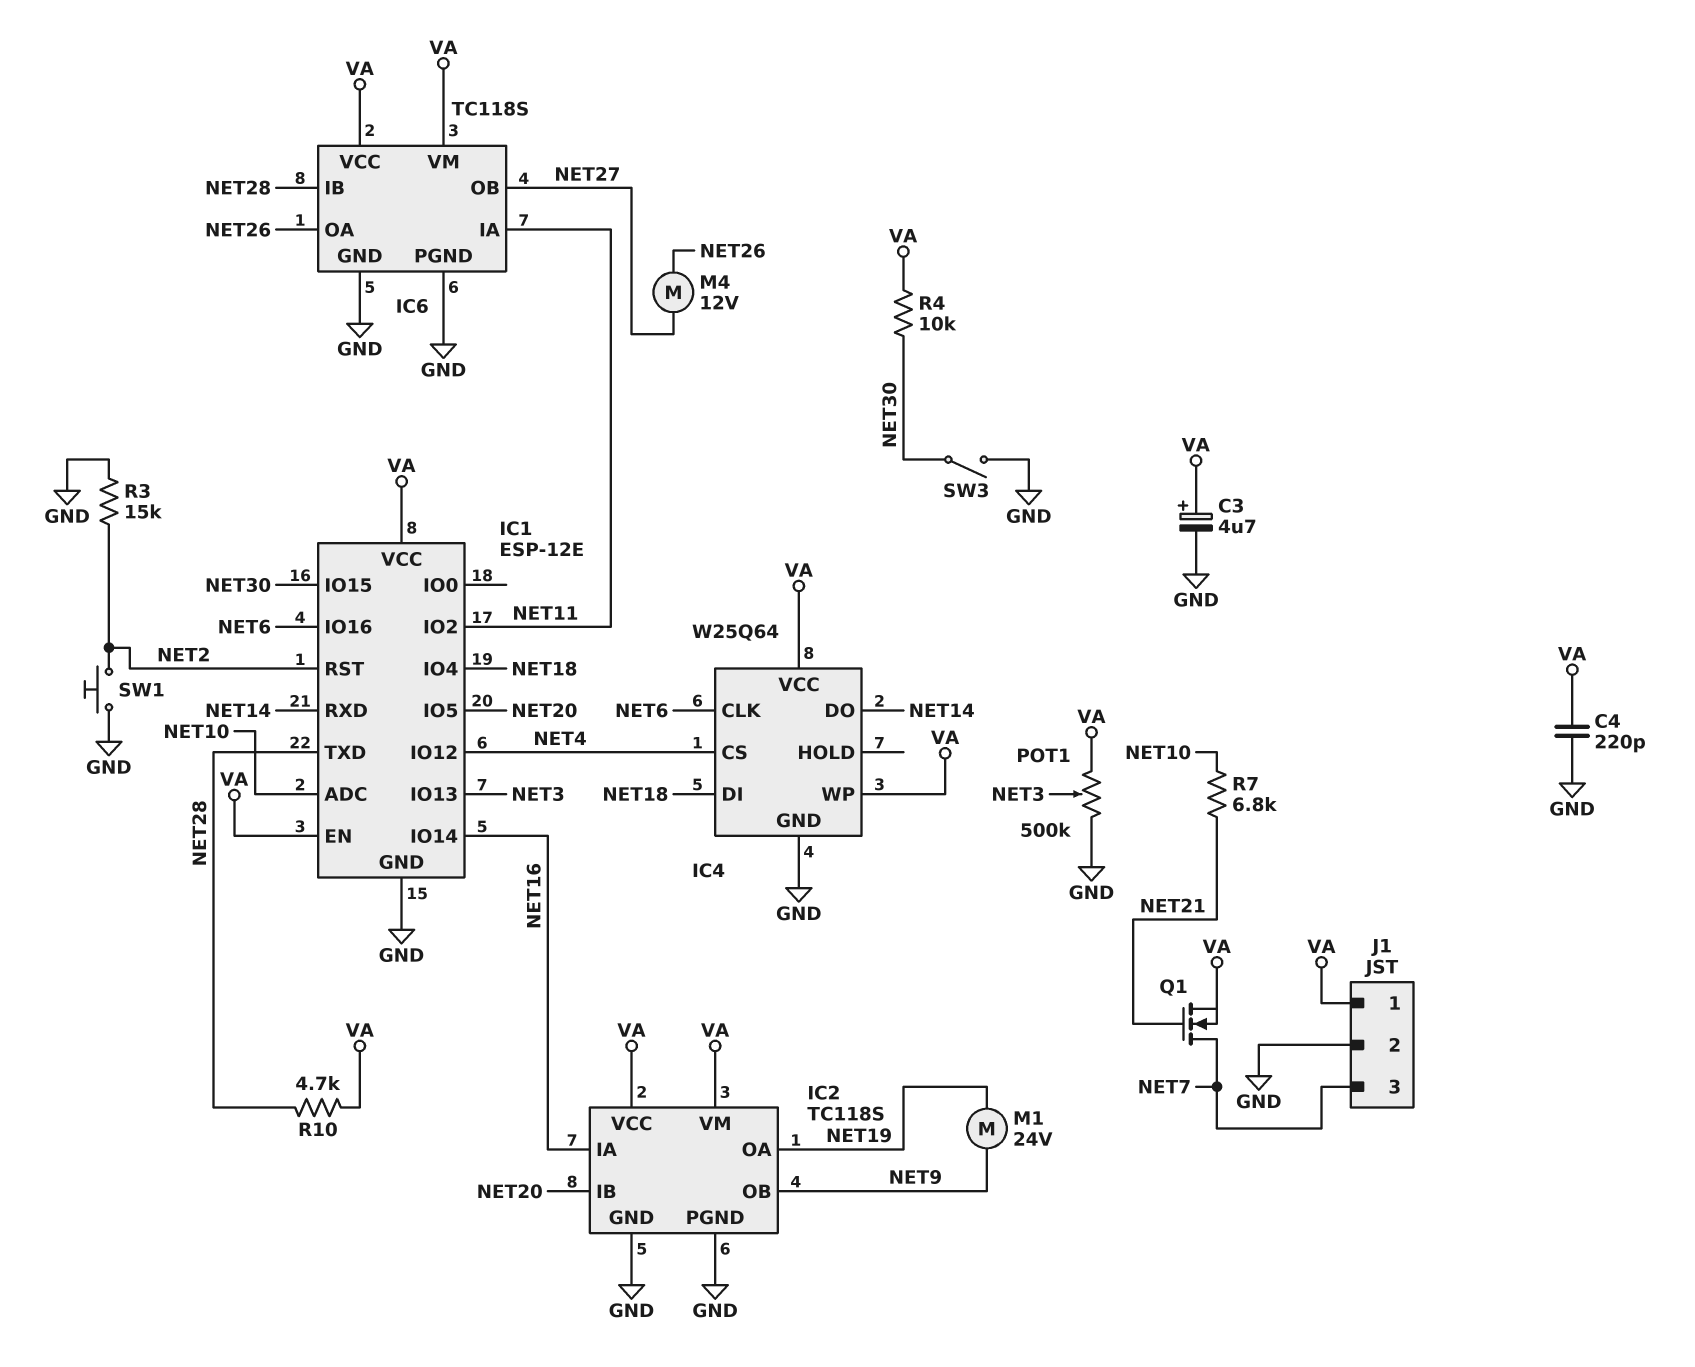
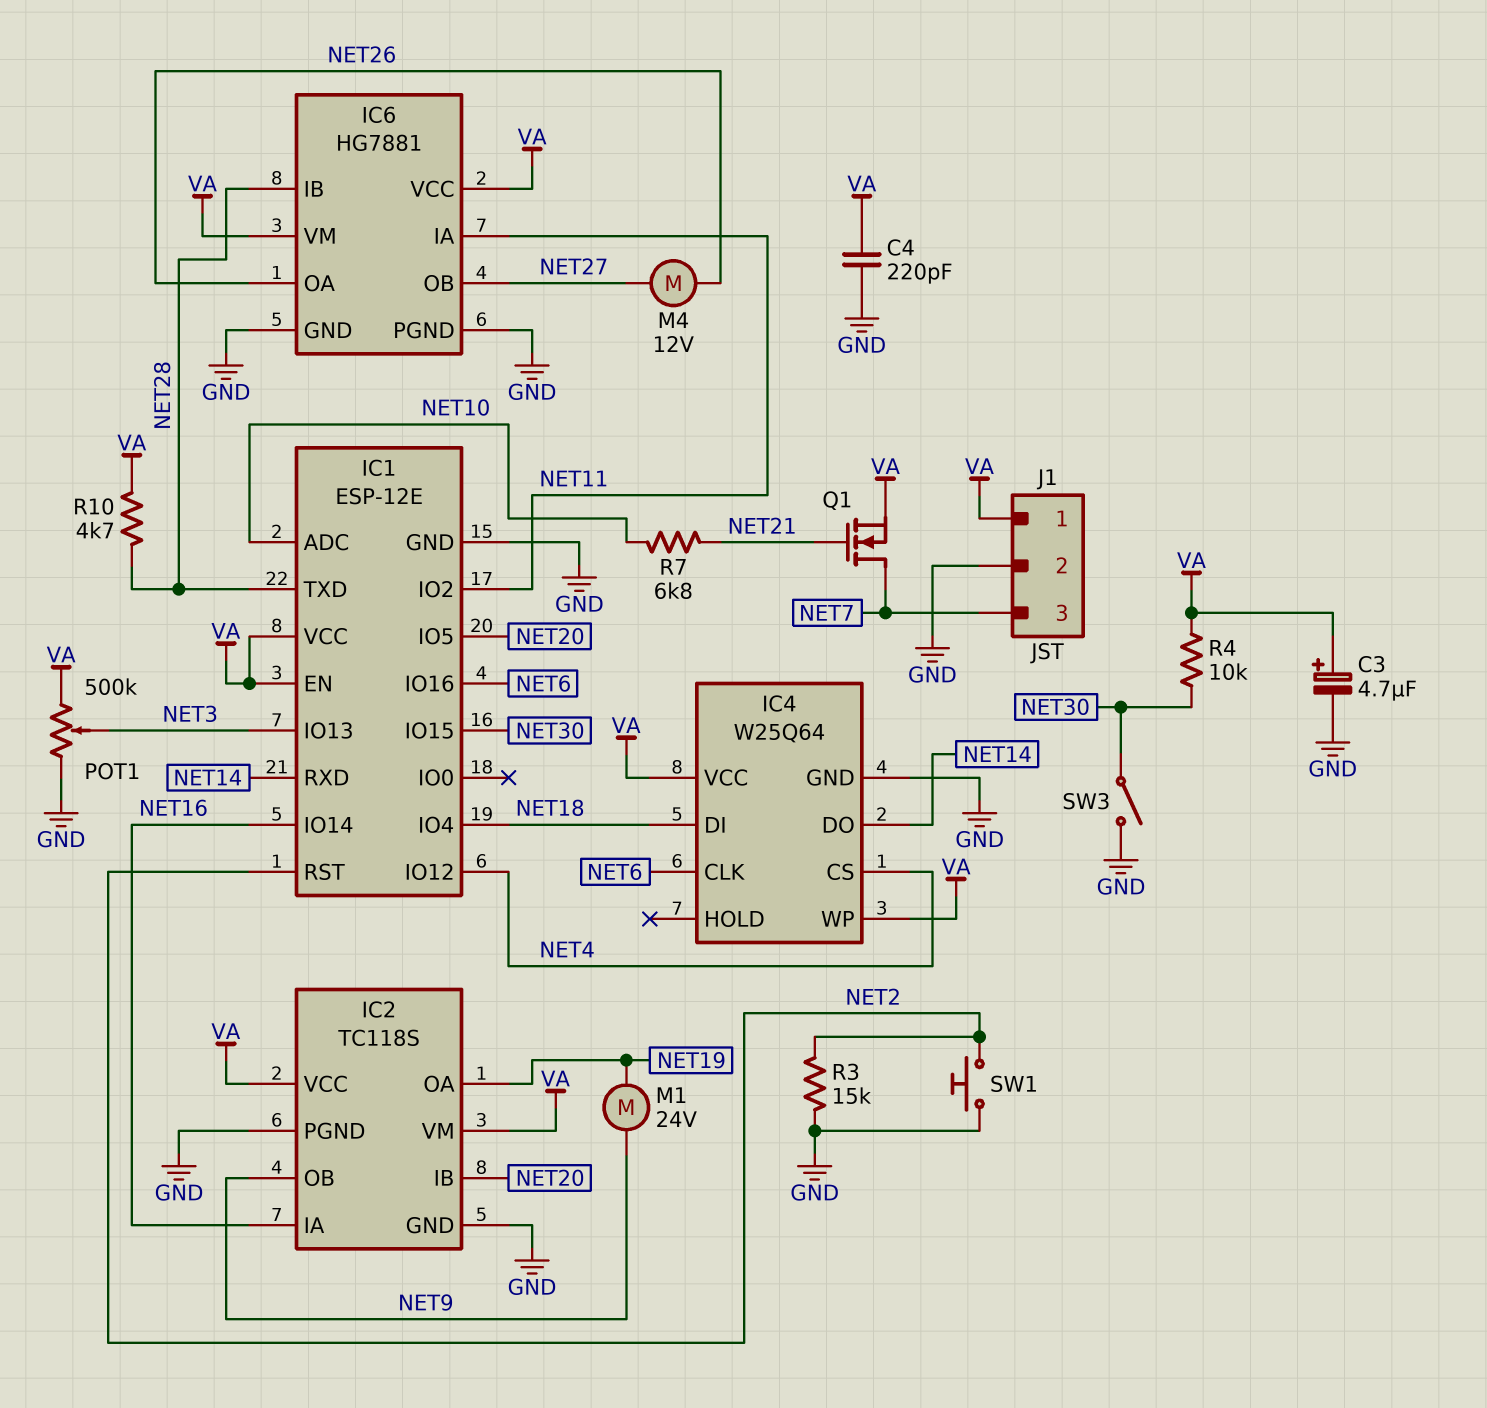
IC6: TC118S -> HG7881

